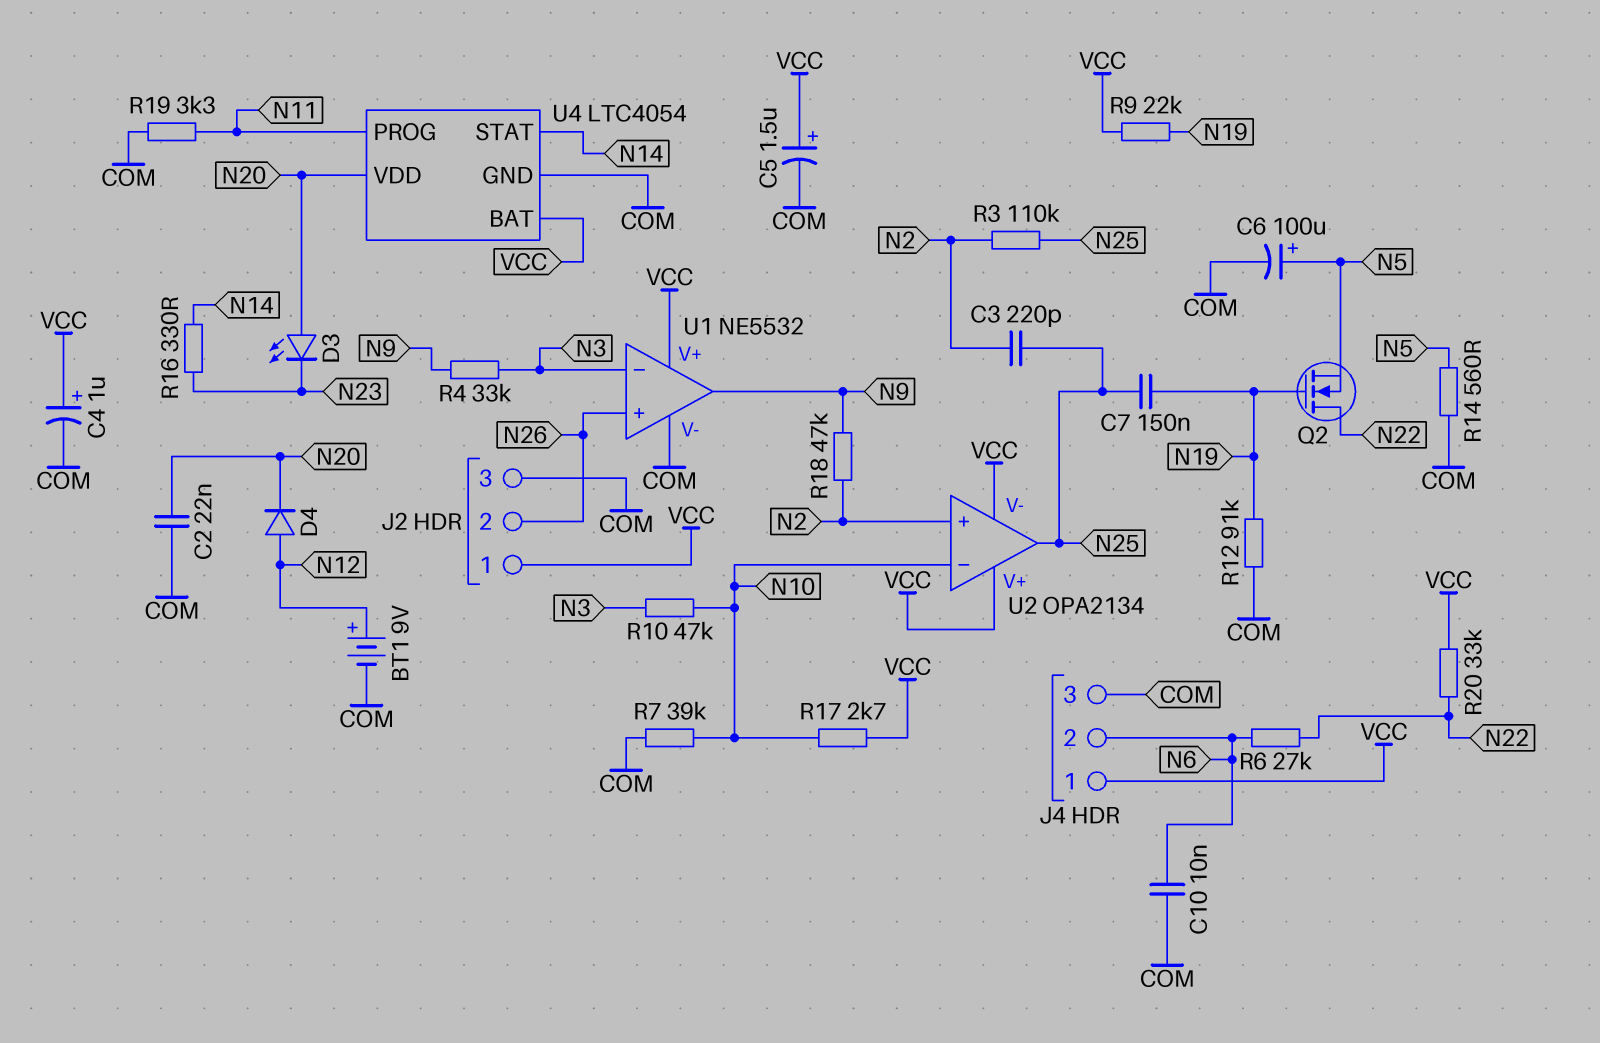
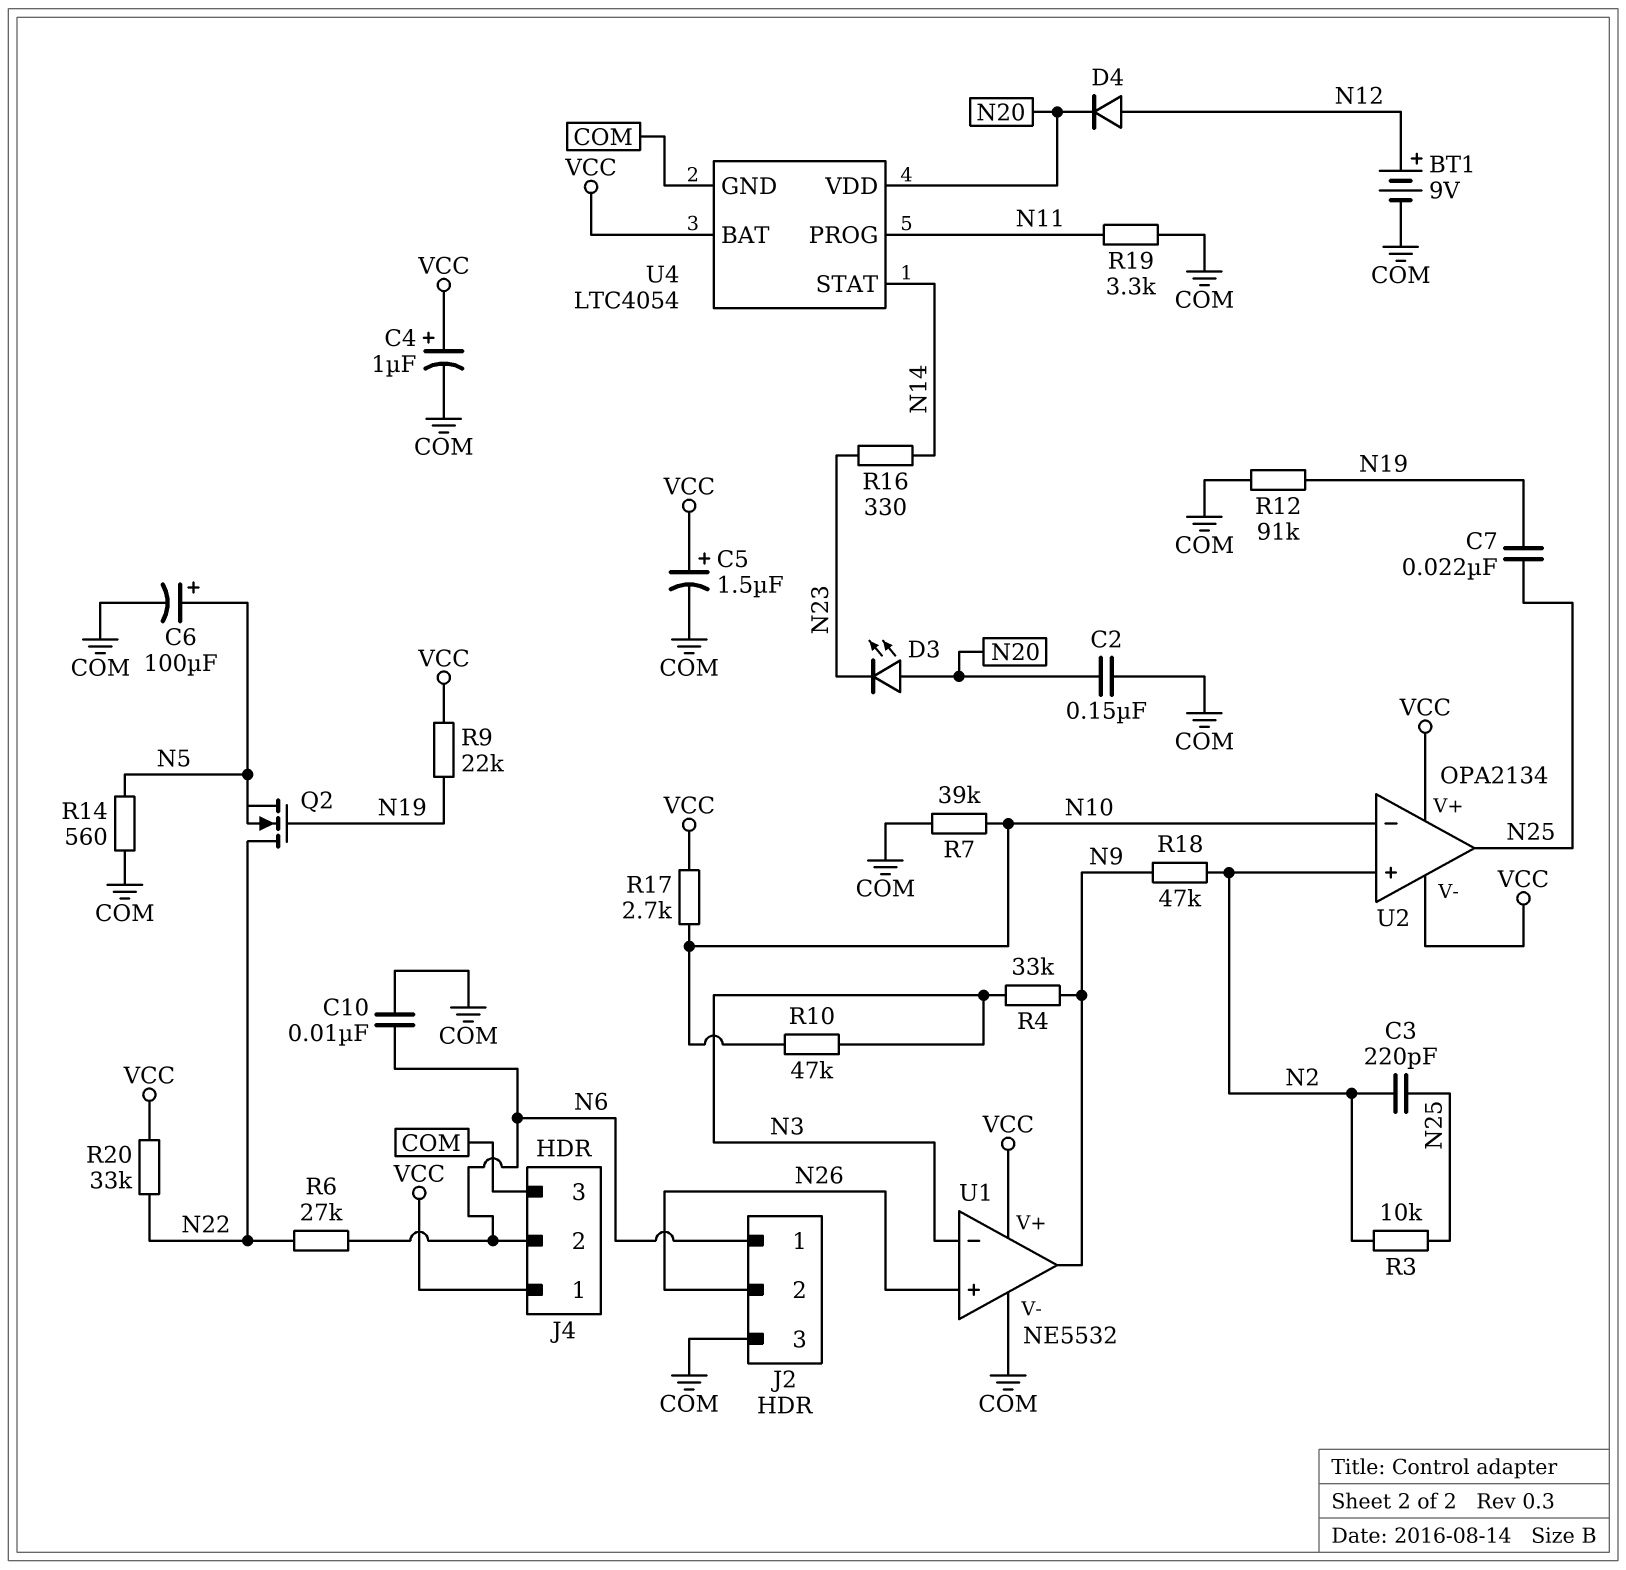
C2: 22nF (COM, N20) -> 150nF (COM, N20)
C7: 150nF (N19, N25) -> 22nF (N19, N25)
J2 pin 1: VCC -> N6
R3: 110k (N2, N25) -> 10k (N2, N25)

